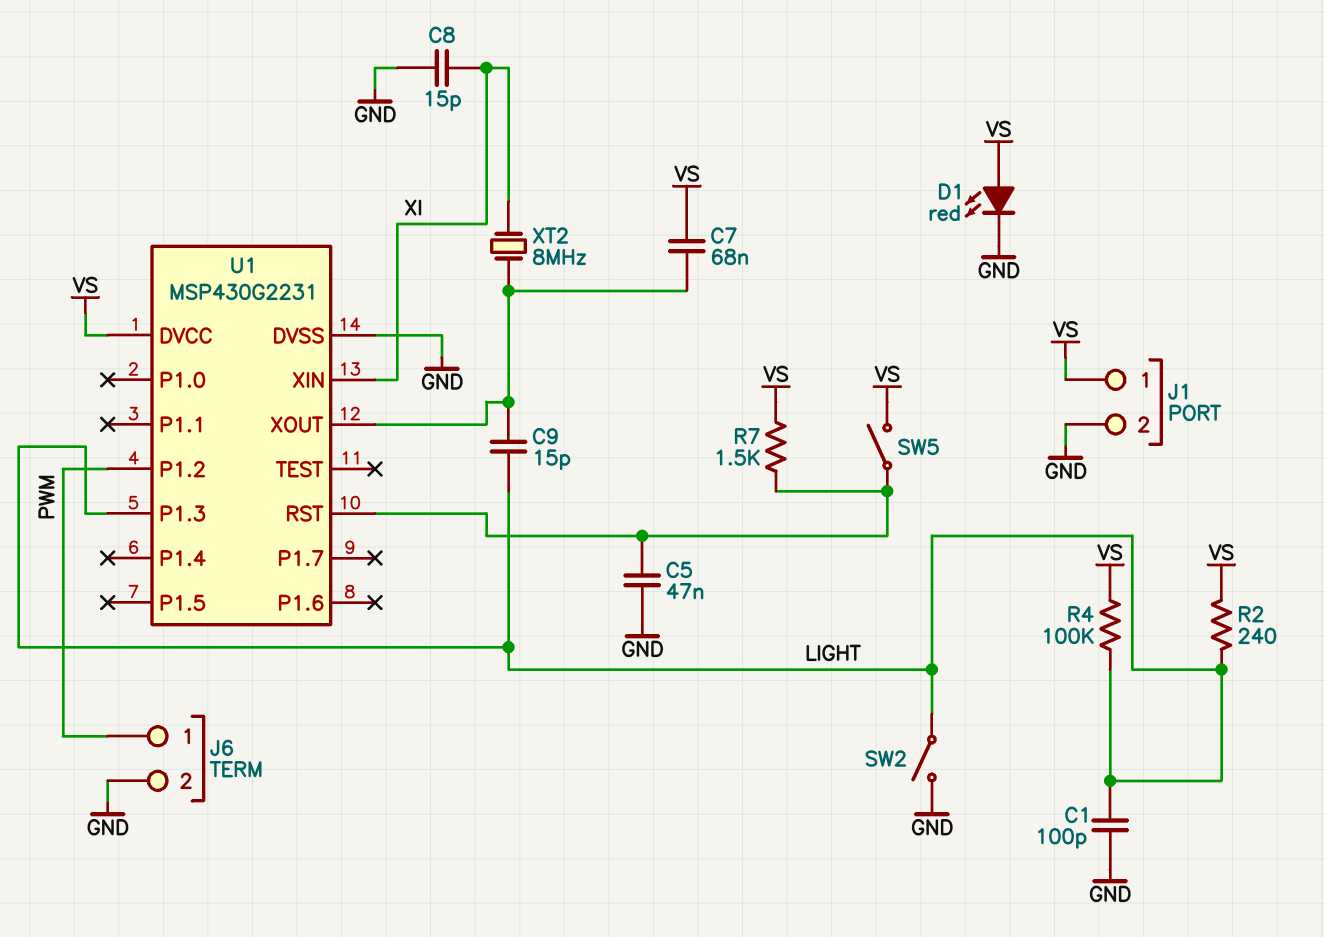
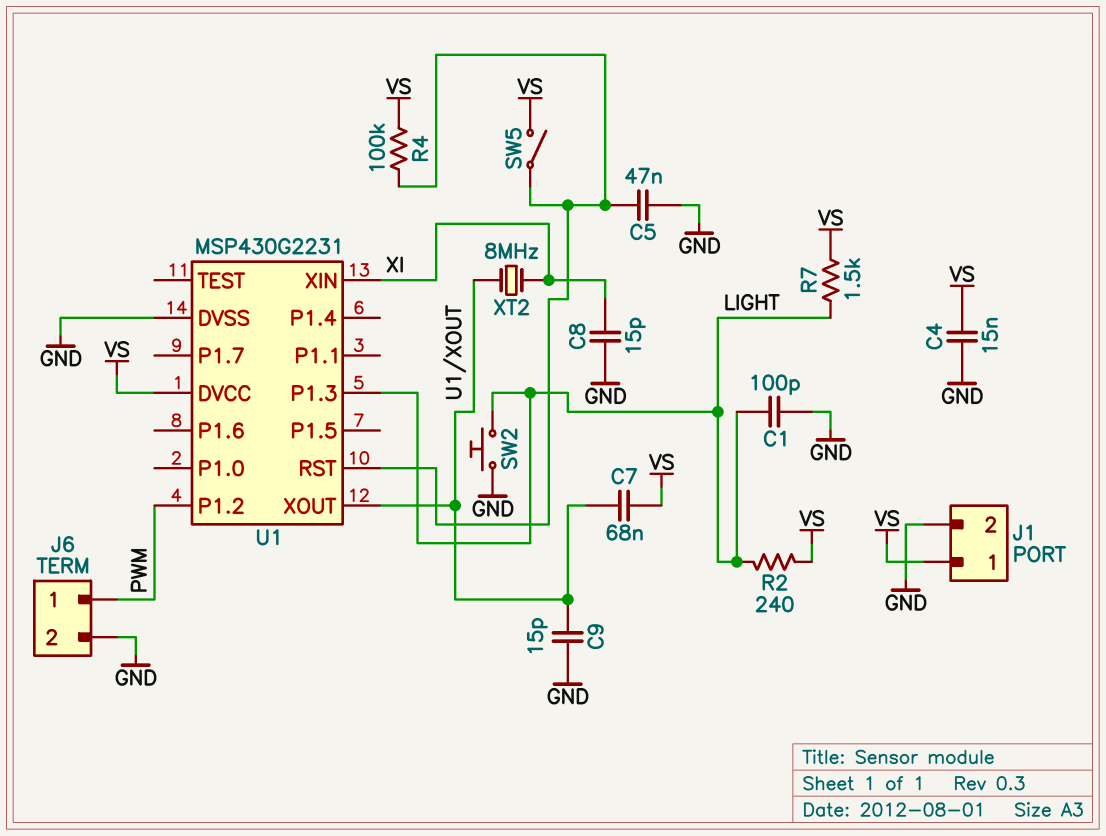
C4: none -> 15nF (GND, VS)
C9: 15pF (LIGHT, U1/XOUT) -> 15pF (GND, U1/XOUT)
D1: LED red (A VS, K GND) -> none
R4: 100k (LIGHT, VS) -> 100k (U1/RST, VS)
R7: 1.5k (U1/RST, VS) -> 1.5k (LIGHT, VS)
SW2: switch (GND, LIGHT) -> button (GND, LIGHT)

